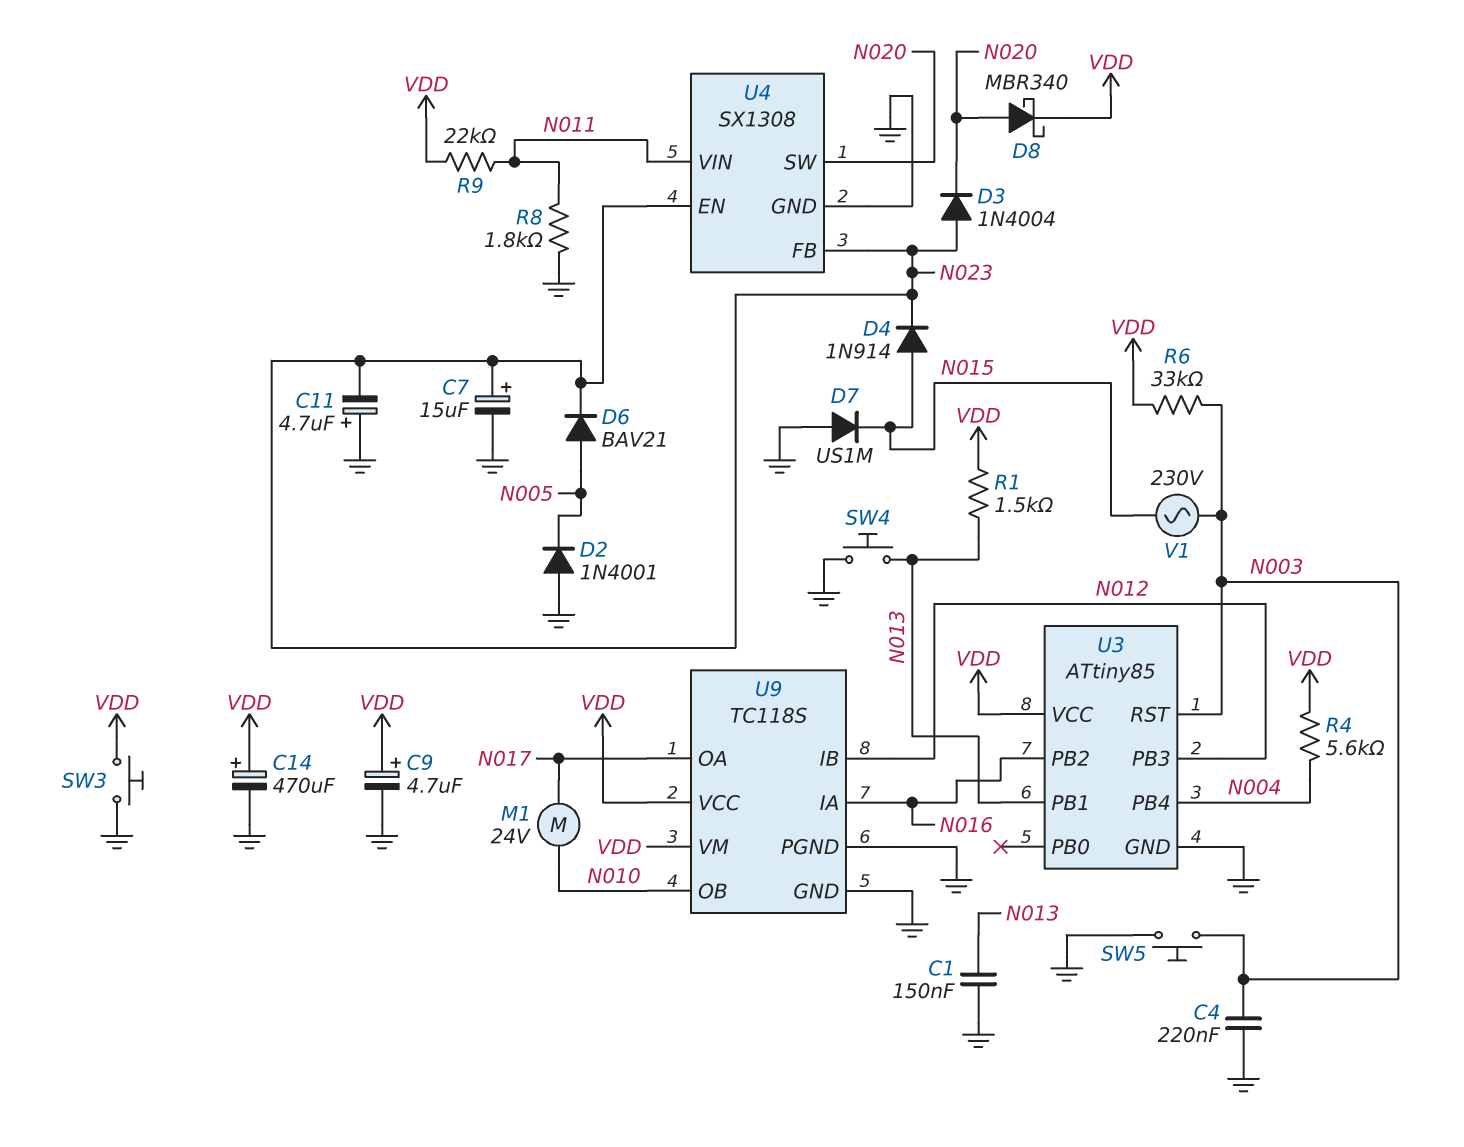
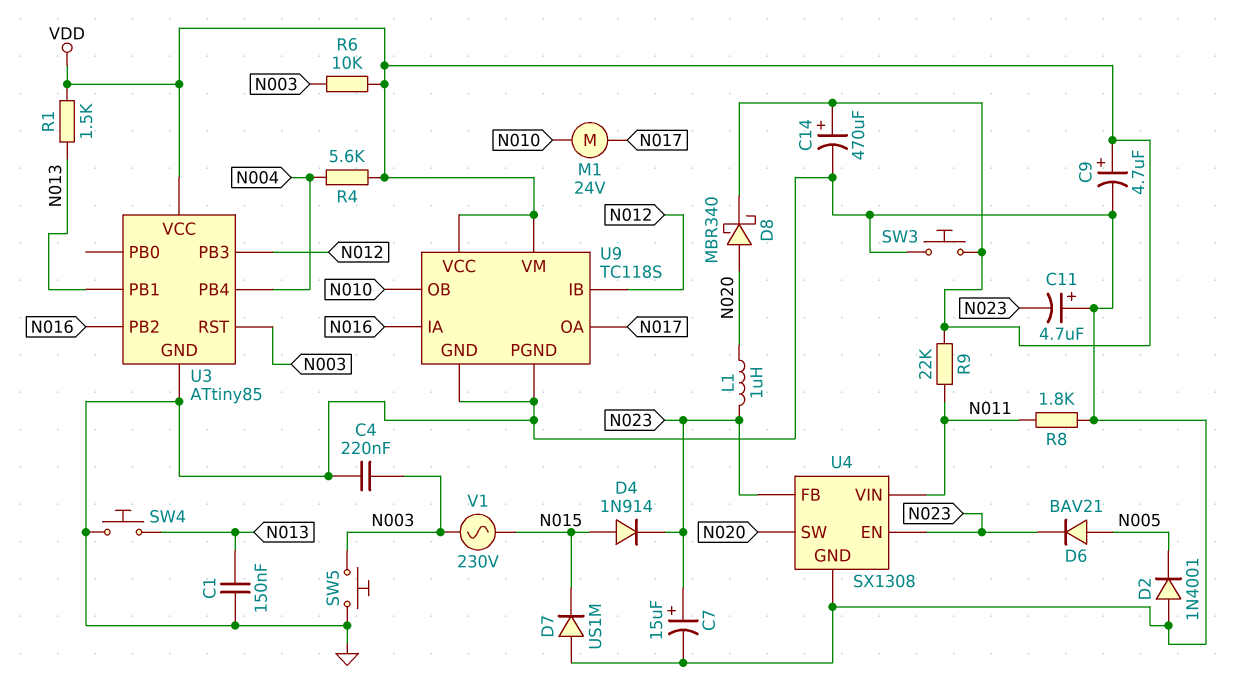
D3: diode 1N4004 (A N023, K N020) -> none
L1: none -> 1uH (N020, N023)
R6: 33k (N003, VDD) -> 10k (N003, VDD)

